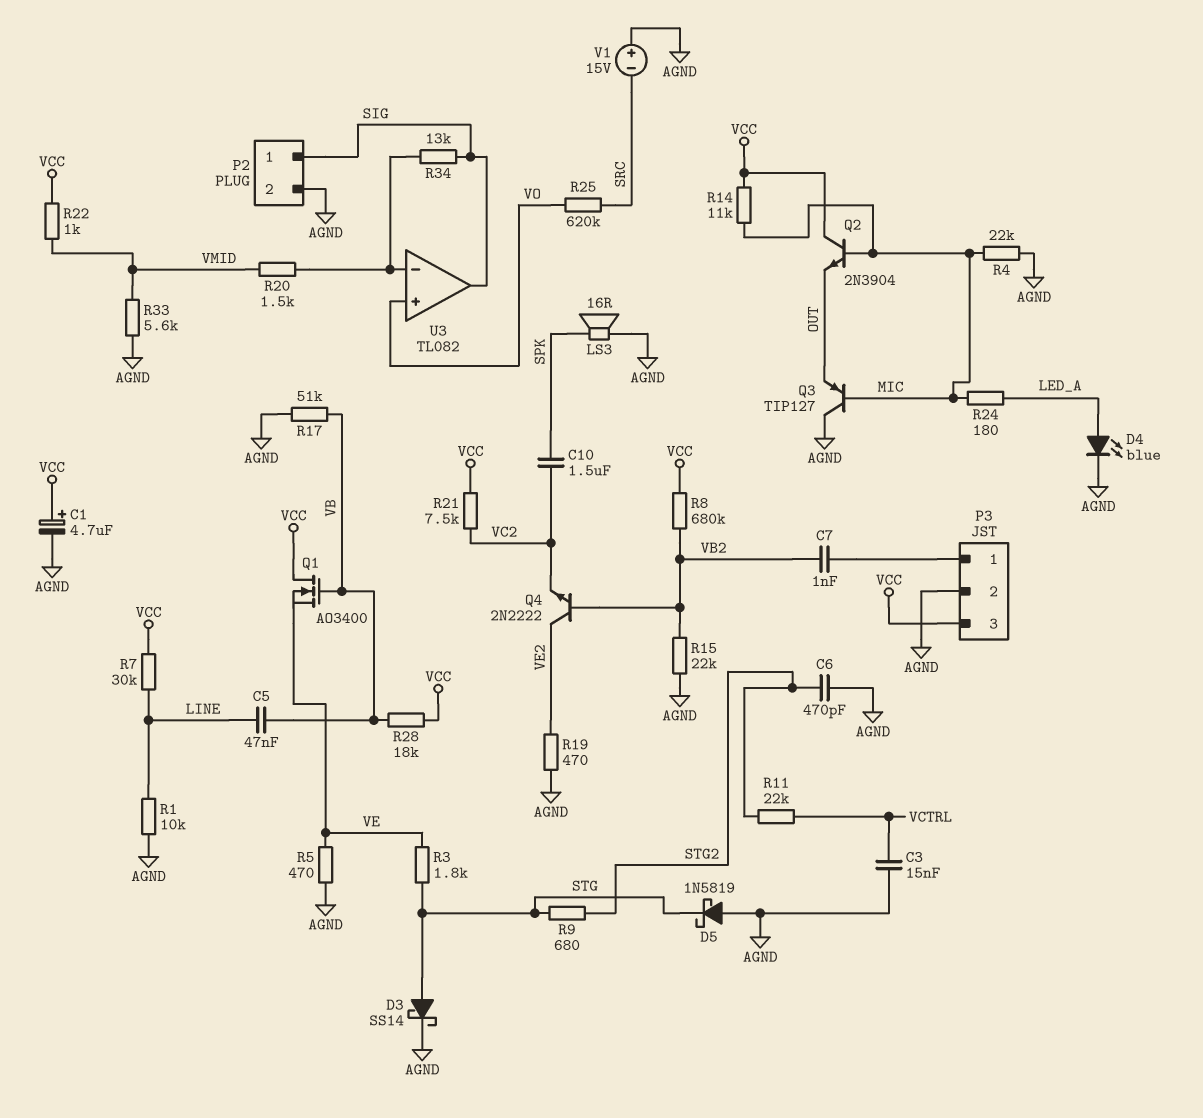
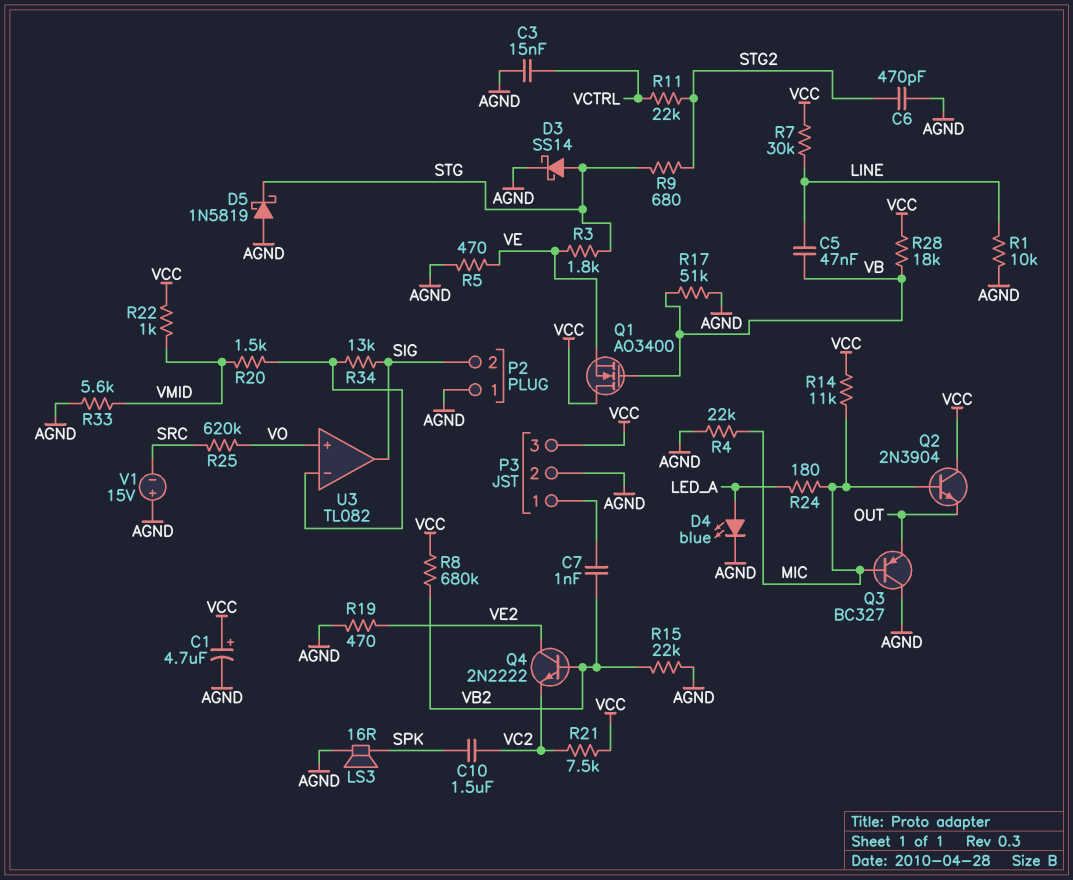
P2 pin 1: SIG -> AGND
P2 pin 2: AGND -> SIG
Q3: PNP TIP127 (B MIC, C AGND, E OUT) -> PNP BC327 (B MIC, C AGND, E OUT)

